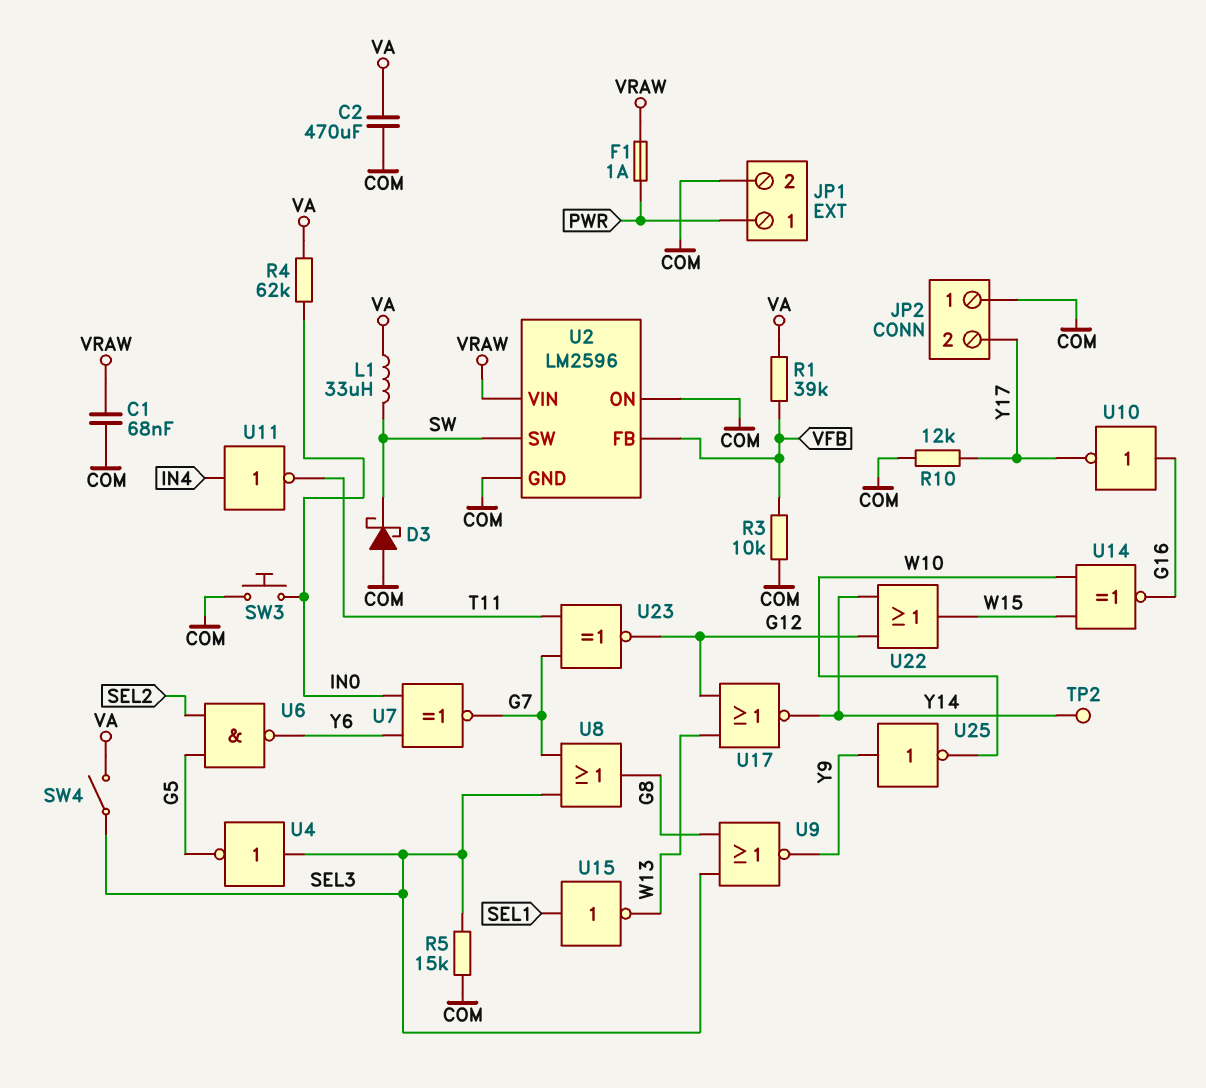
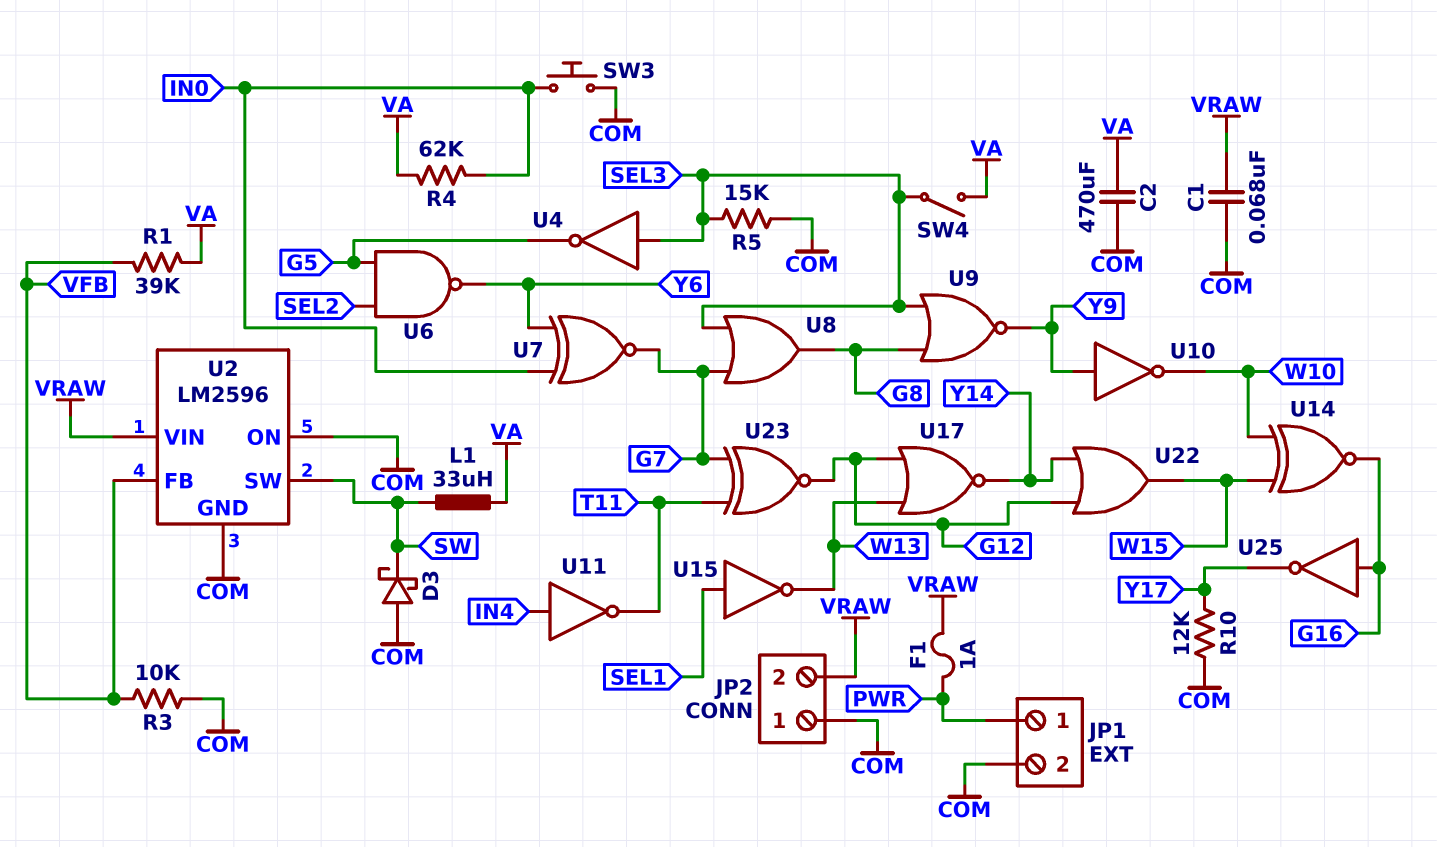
JP2 pin 2: Y17 -> VRAW
TP2: test point (Y14) -> none
U10: NOT (in G16, out Y17) -> NOT (in Y9, out W10)
U25: NOT (in Y9, out W10) -> NOT (in G16, out Y17)

